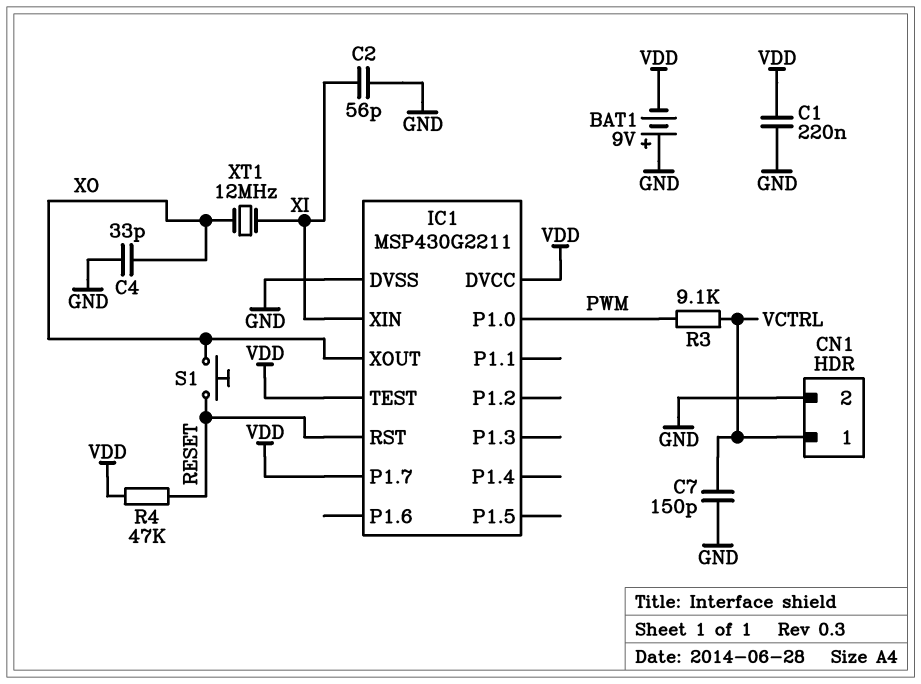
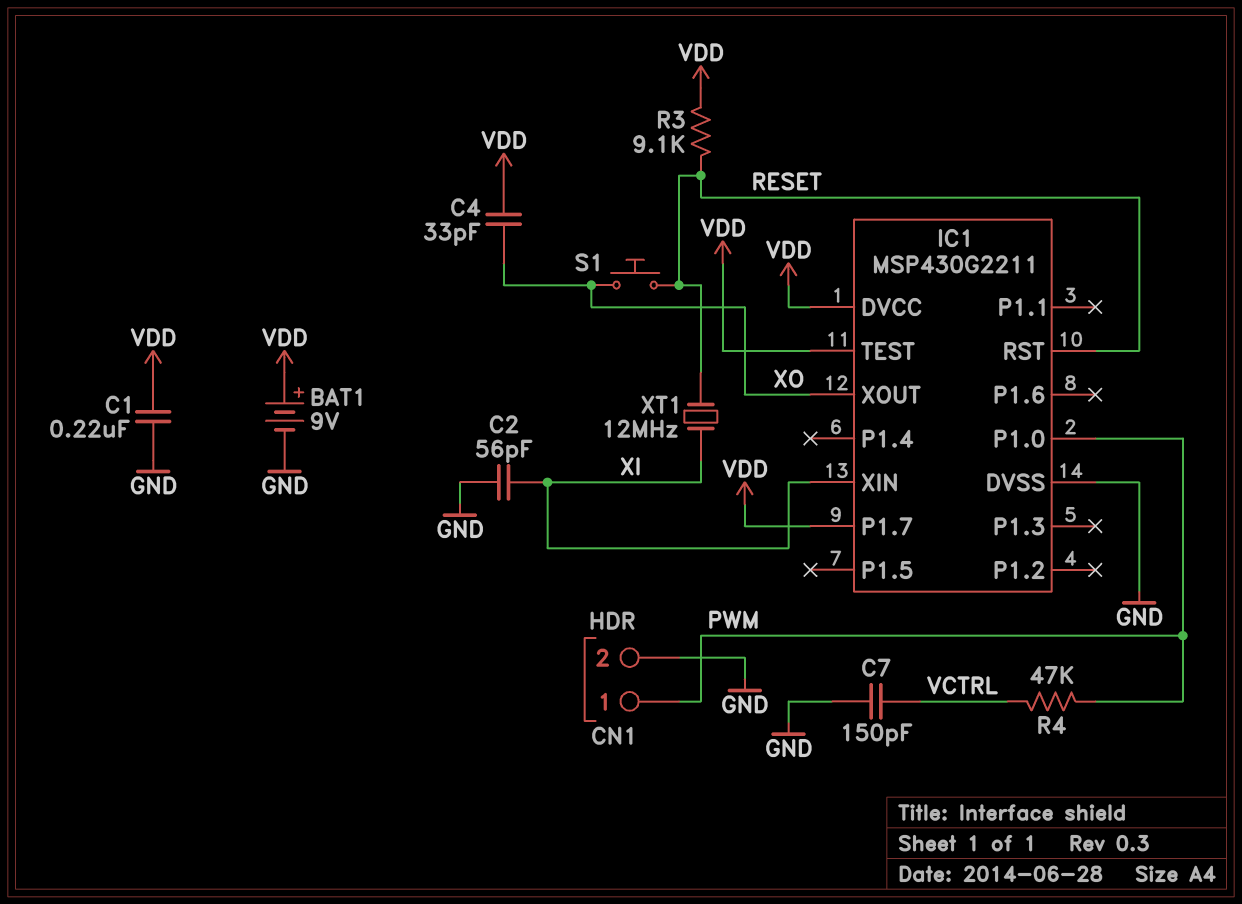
BAT1: 9V (plus GND, minus VDD) -> 9V (plus VDD, minus GND)
C4: 33pF (GND, XO) -> 33pF (VDD, XO)
CN1 pin 1: VCTRL -> PWM
R3: 9.1k (PWM, VCTRL) -> 9.1k (RESET, VDD)
R4: 47k (RESET, VDD) -> 47k (PWM, VCTRL)
XT1: 12MHz (XI, XO) -> 12MHz (RESET, XI)

